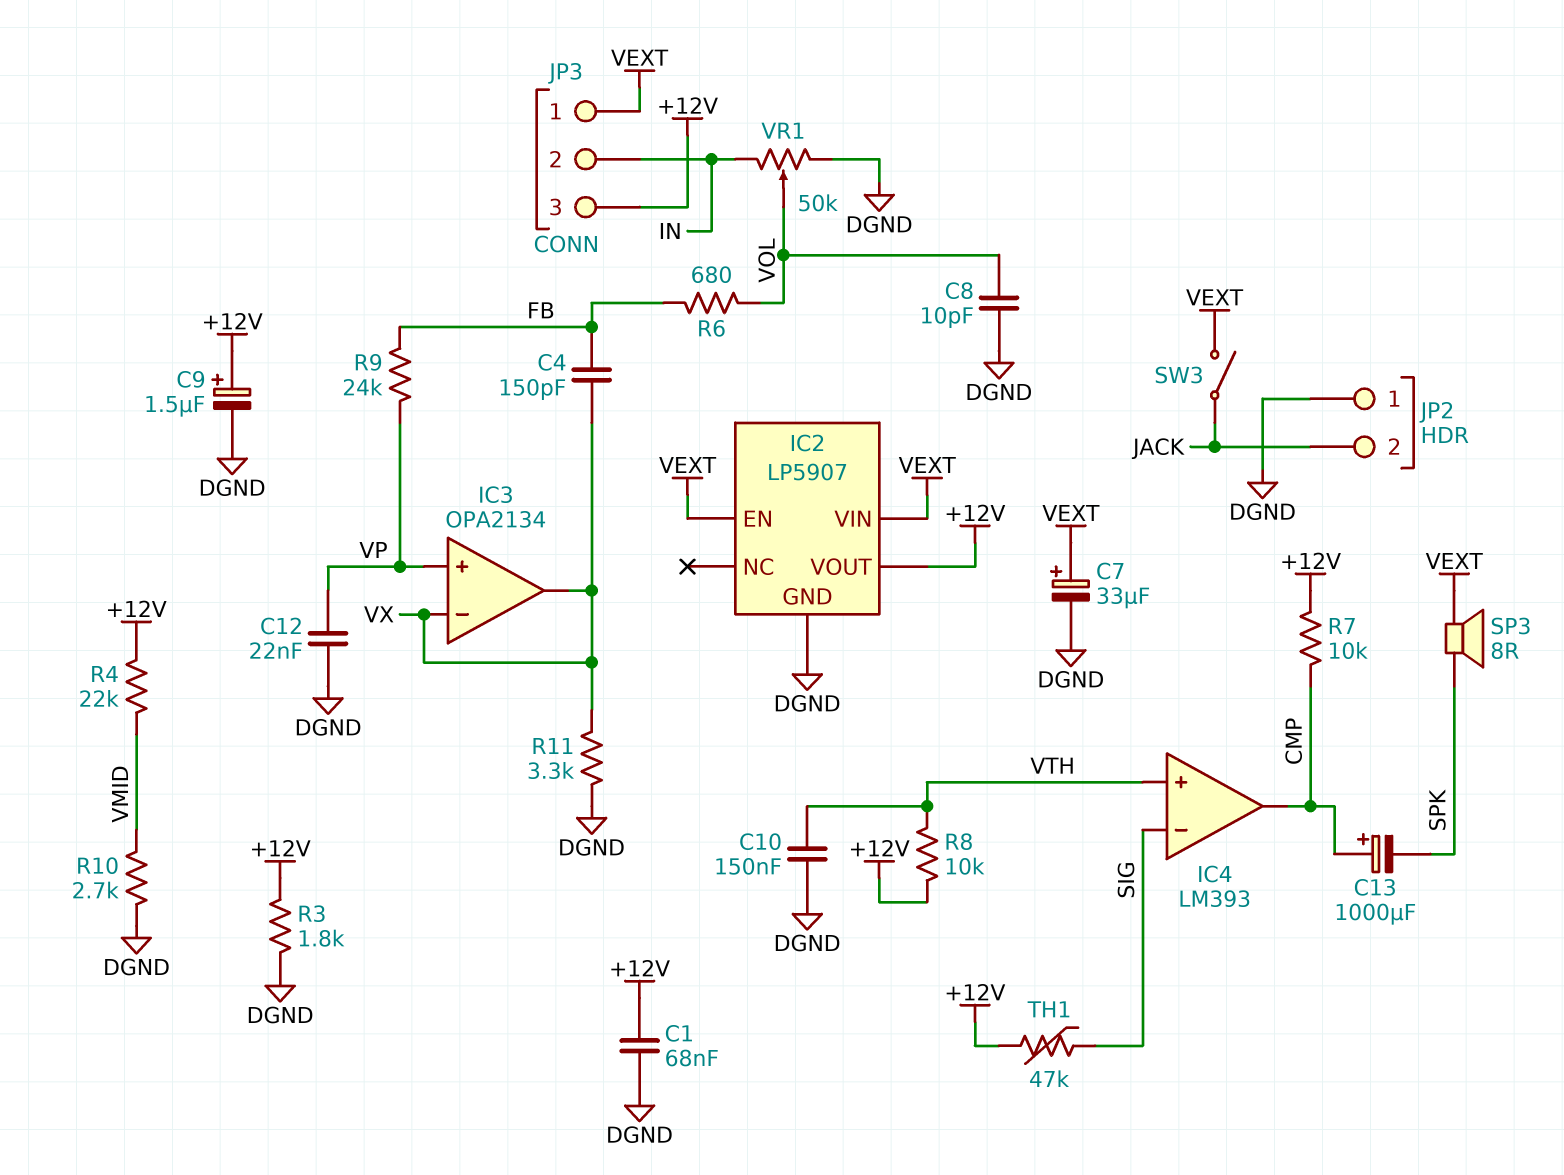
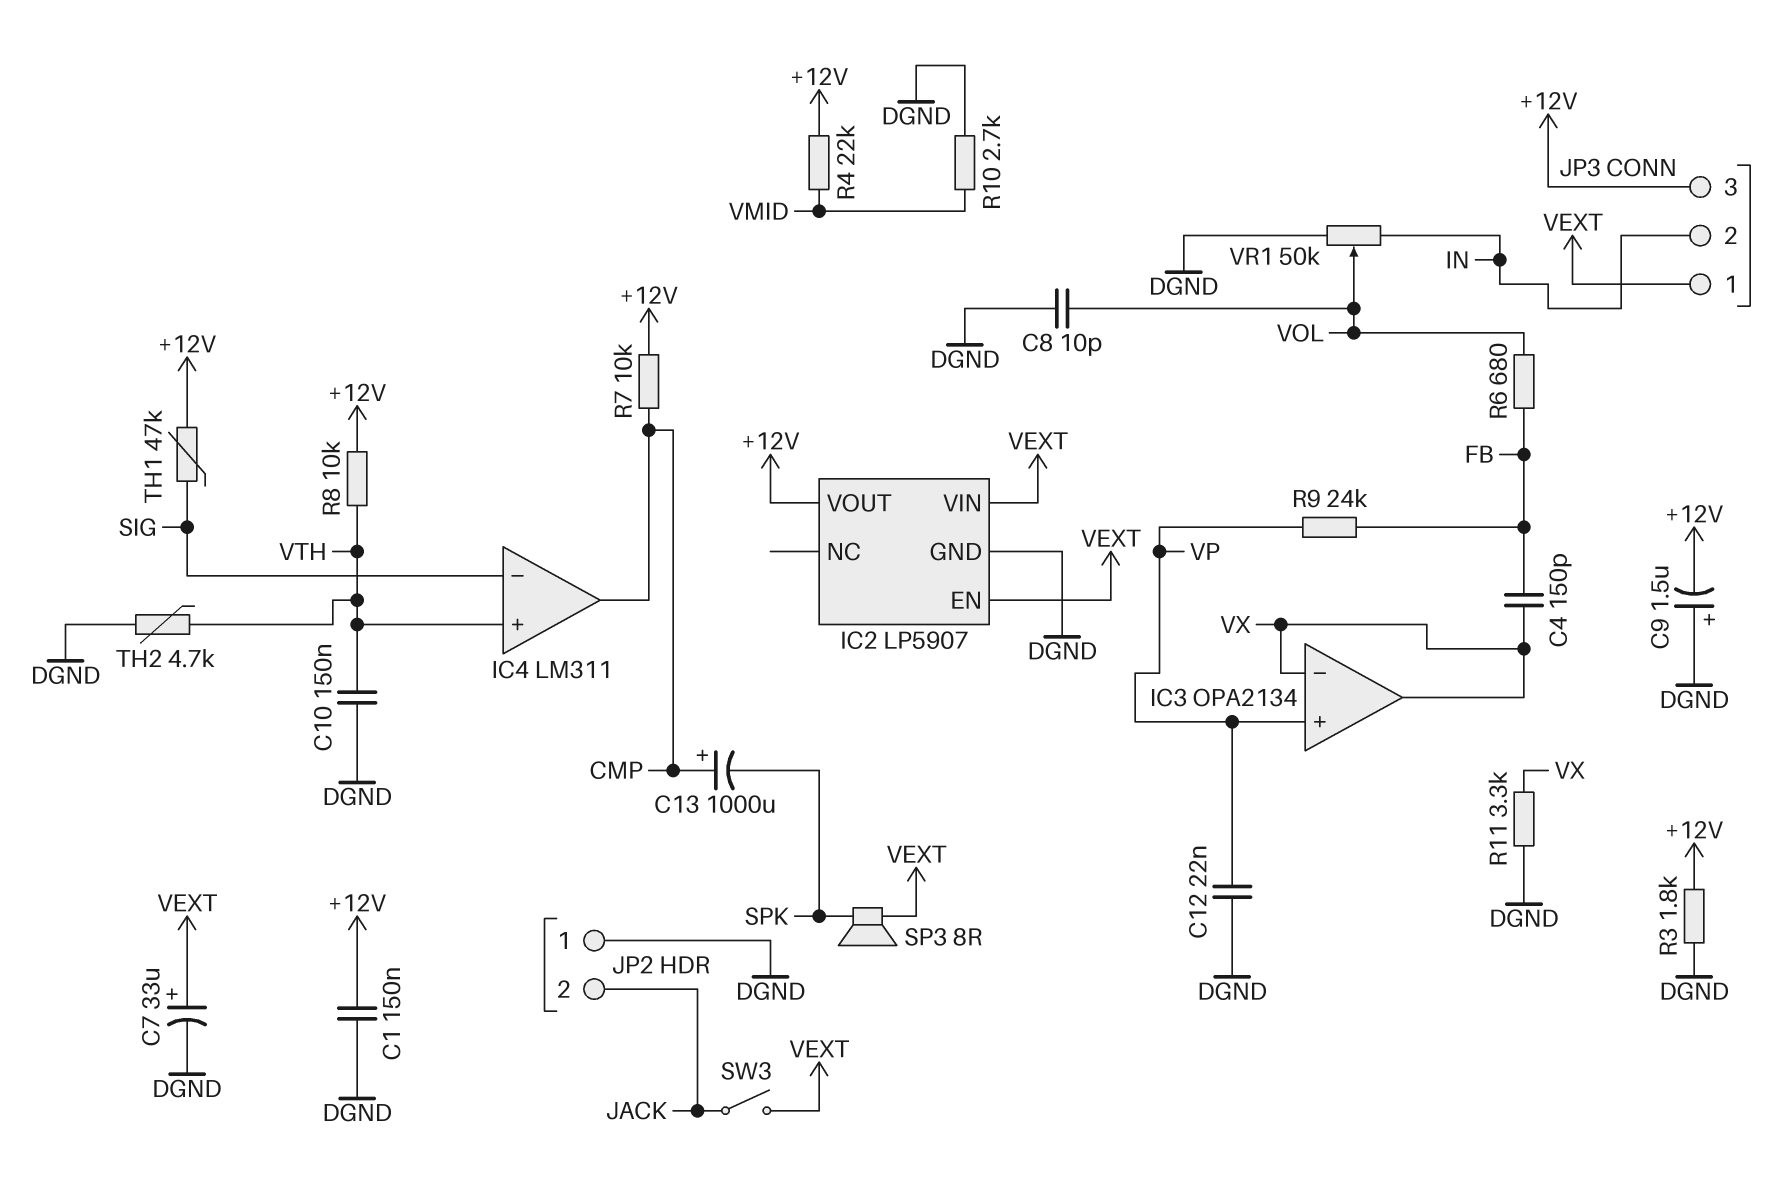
C1: 68nF (+12V, DGND) -> 150nF (+12V, DGND)
C9: 1.5uF (plus +12V, minus DGND) -> 1.5uF (plus DGND, minus +12V)
IC4: LM393 -> LM311
TH2: none -> 4.7k (DGND, VTH)

